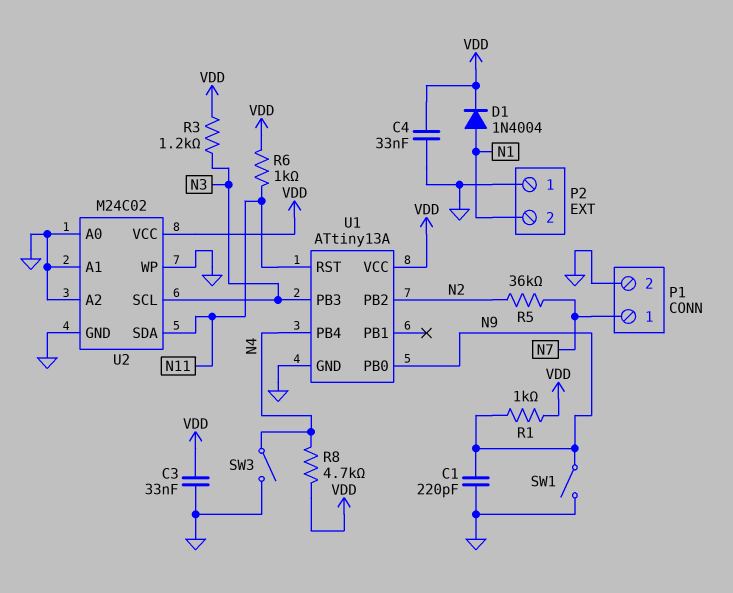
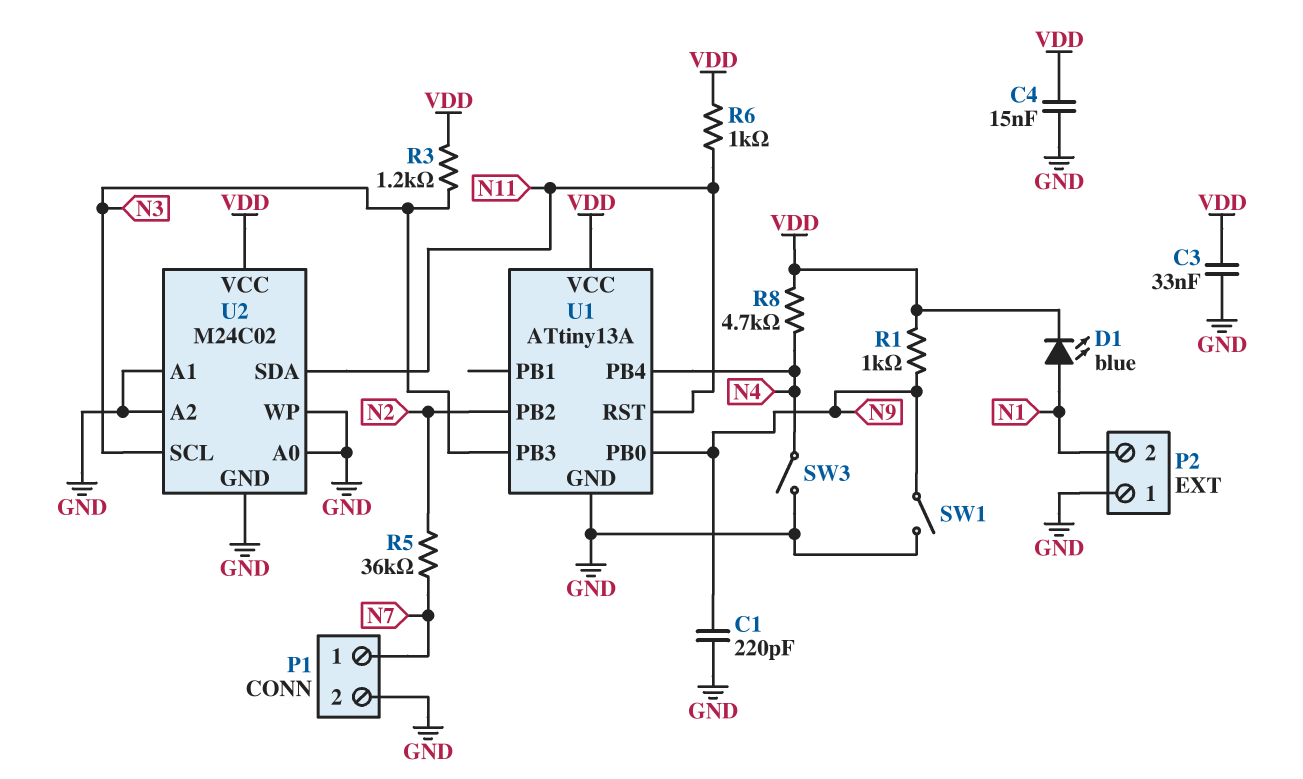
C4: 33nF (GND, VDD) -> 15nF (GND, VDD)
D1: diode 1N4004 (A N1, K VDD) -> LED blue (A N1, K VDD)

